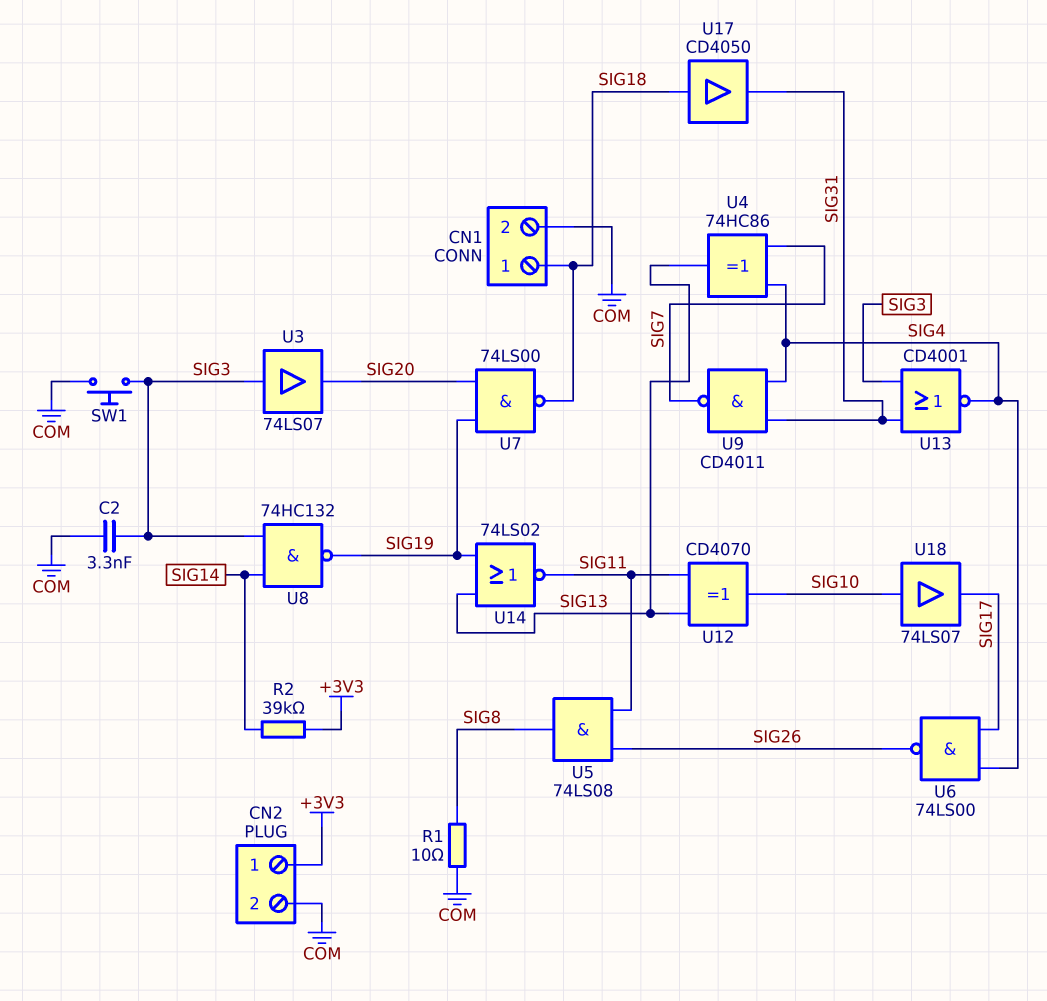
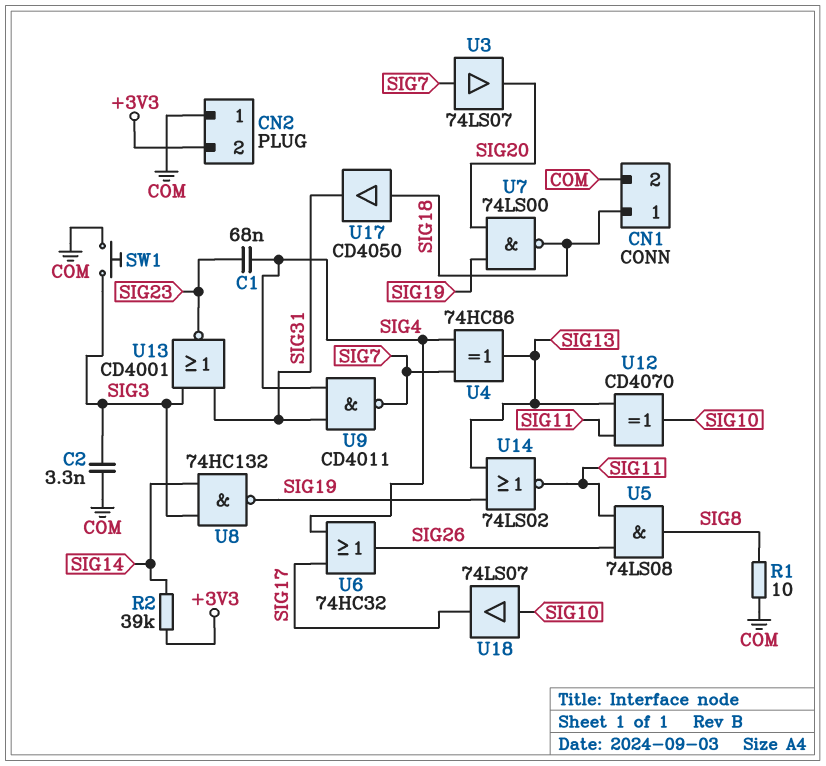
C1: none -> 68nF (SIG4, SIG23)
CN2 pin 1: +3V3 -> COM
CN2 pin 2: COM -> +3V3
U3: buffer 74LS07 (in SIG3, out SIG20) -> buffer 74LS07 (in SIG7, out SIG20)
U6: NAND 74LS00 (in SIG4, in SIG17, out SIG26) -> OR 74HC32 (in SIG4, in SIG17, out SIG26)
U13: NOR CD4001 (in SIG3, in SIG31, out SIG4) -> NOR CD4001 (in SIG3, in SIG31, out SIG23)

